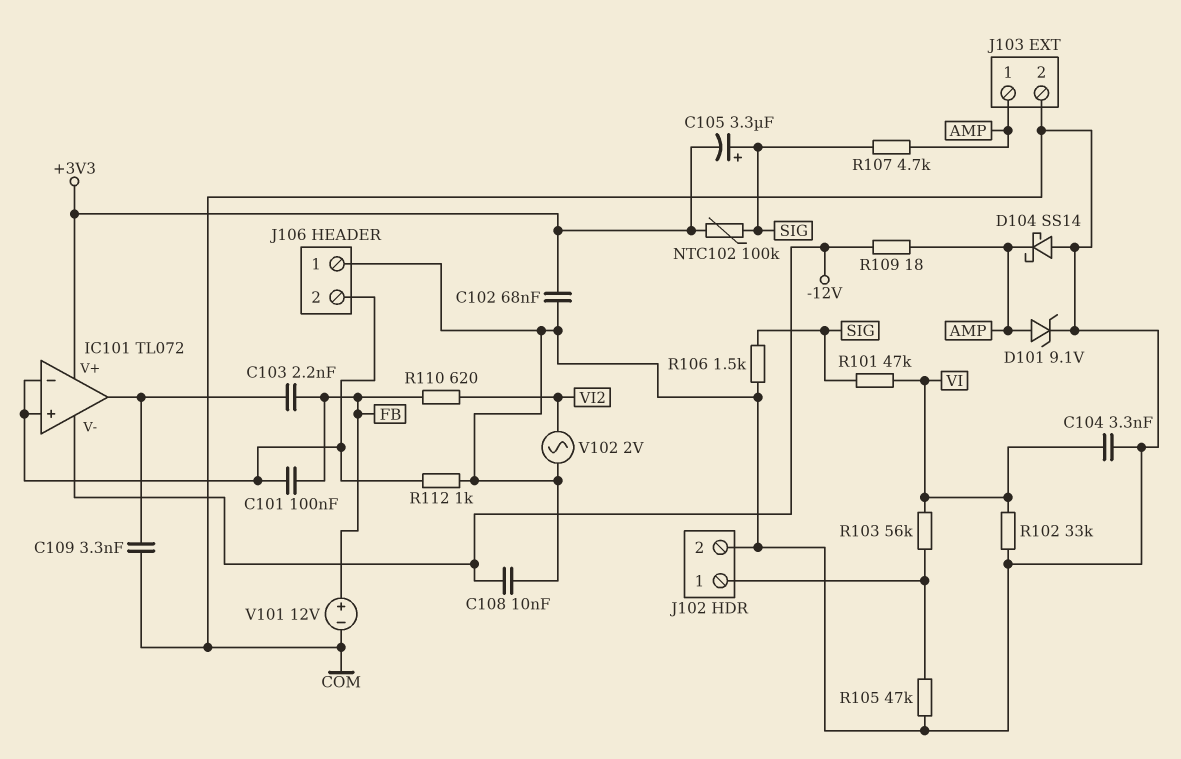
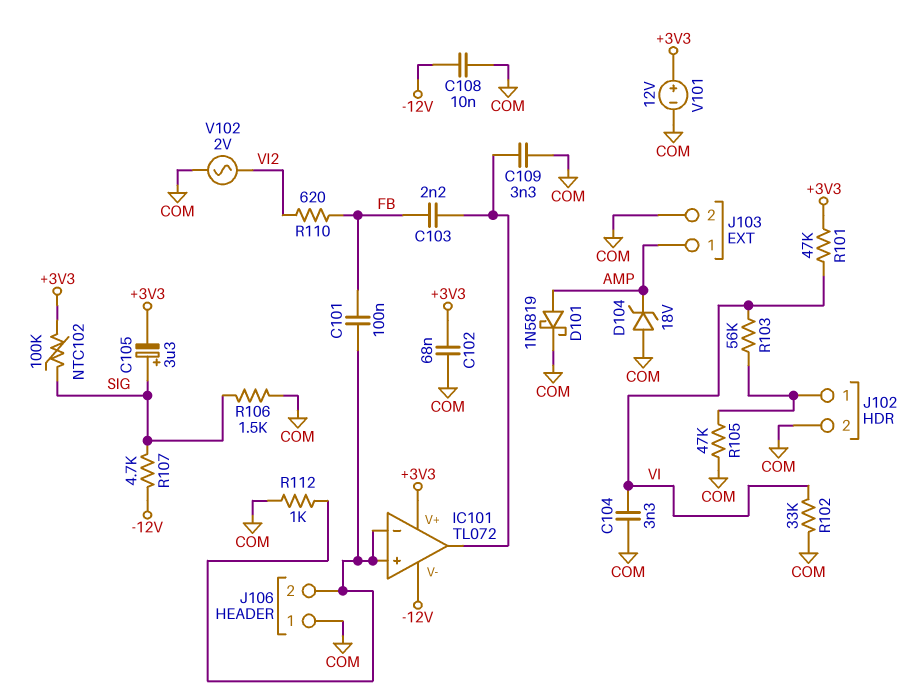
D101: zener 9.1V (A AMP, K COM) -> schottky 1N5819 (A AMP, K COM)
D104: schottky SS14 (A COM, K AMP) -> zener 18V (A COM, K AMP)
R101: 47k (SIG, VI) -> 47k (+3V3, VI)
R107: 4.7k (AMP, SIG) -> 4.7k (-12V, SIG)
R109: 18 (-12V, AMP) -> none
V101: 12V (plus FB, minus COM) -> 12V (plus +3V3, minus COM)

